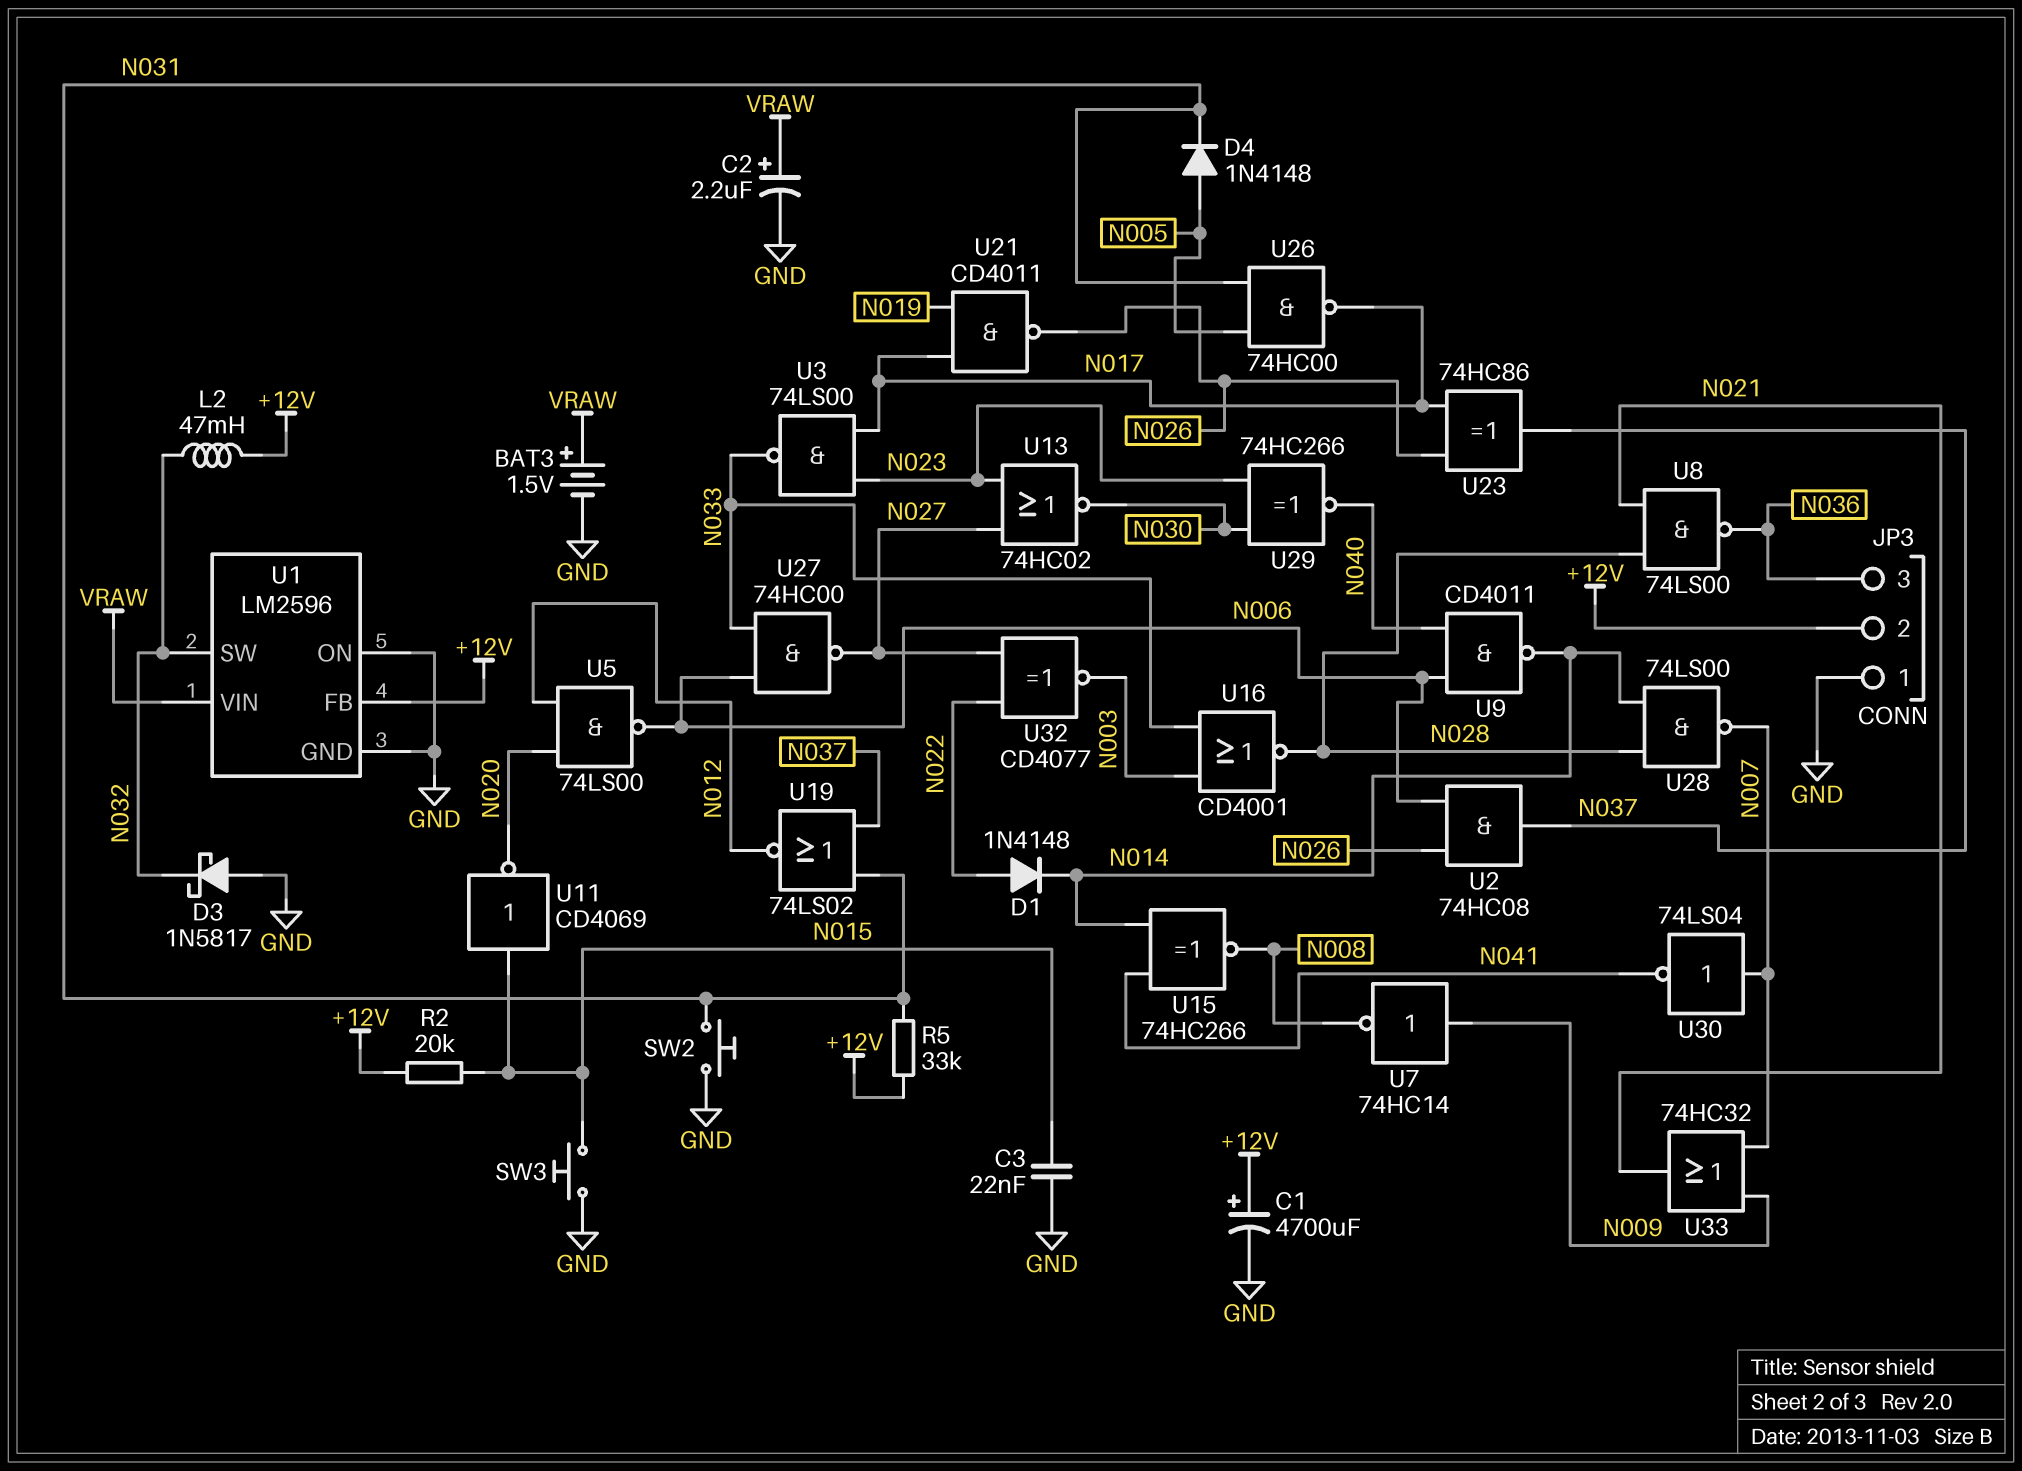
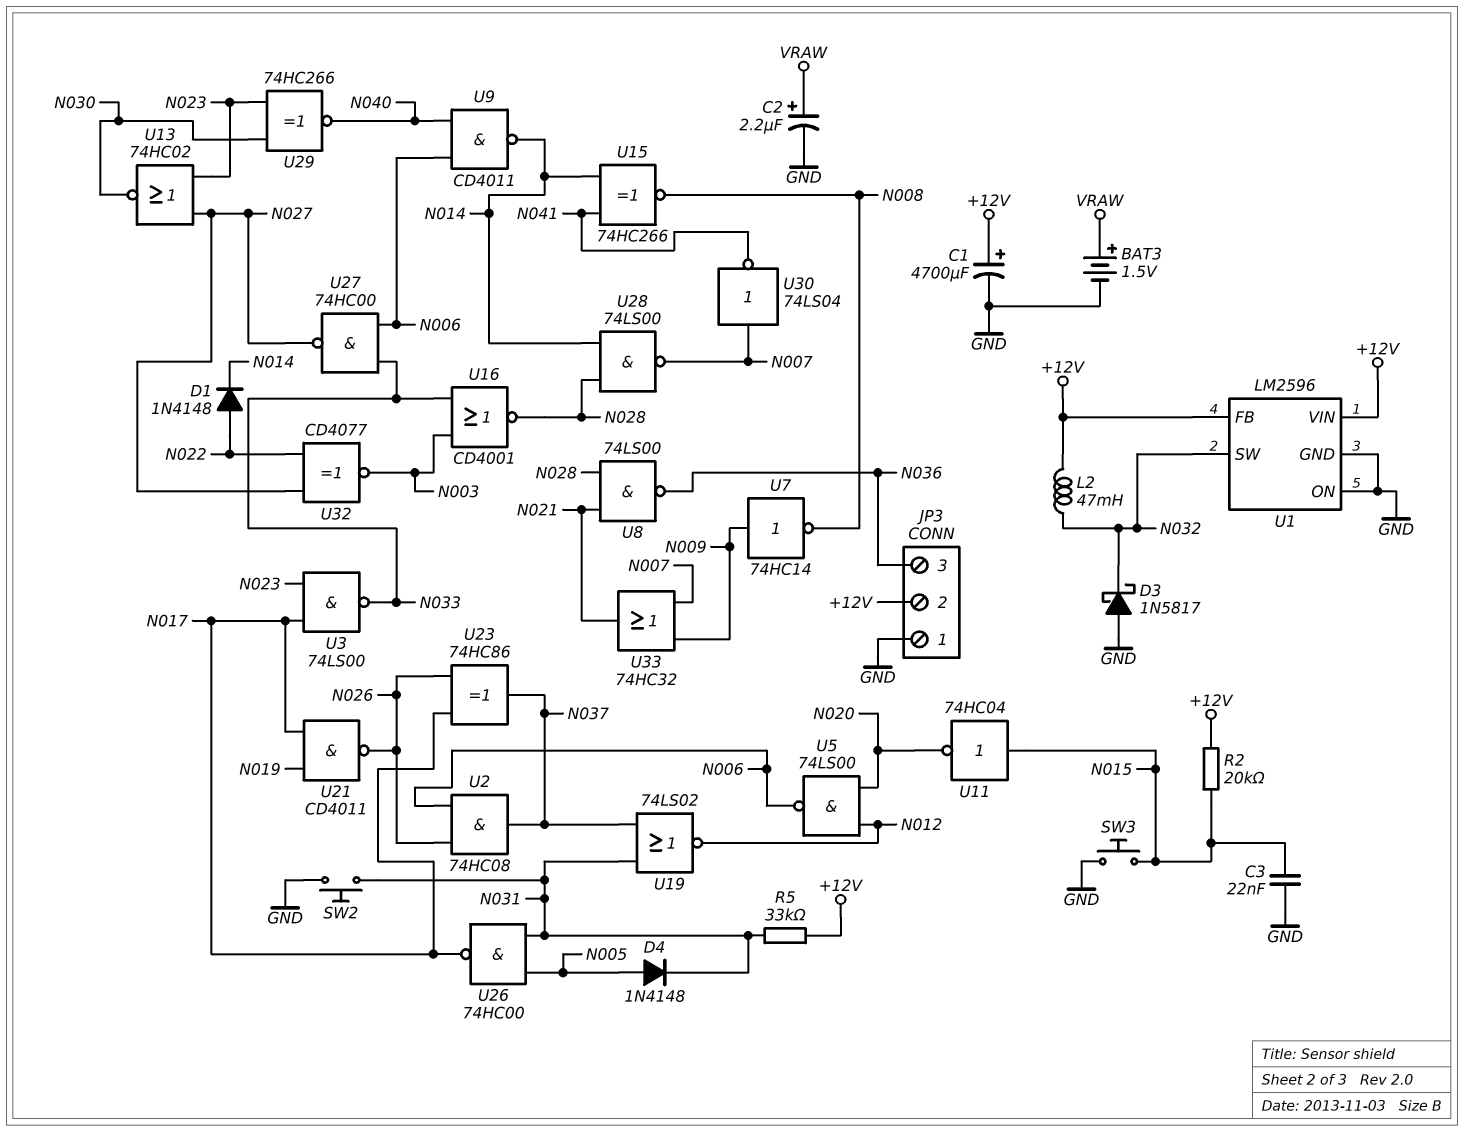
U1 pin VIN: VRAW -> +12V
U11: NOT CD4069 (in N015, out N020) -> NOT 74HC04 (in N015, out N020)

